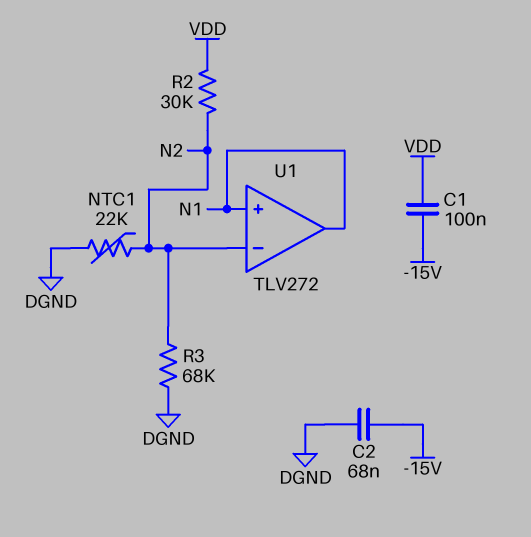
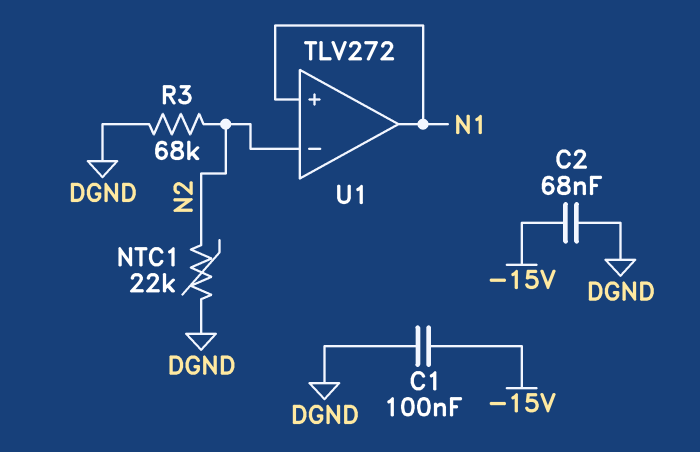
C1: 100nF (-15V, VDD) -> 100nF (-15V, DGND)
R2: 30k (N2, VDD) -> none

